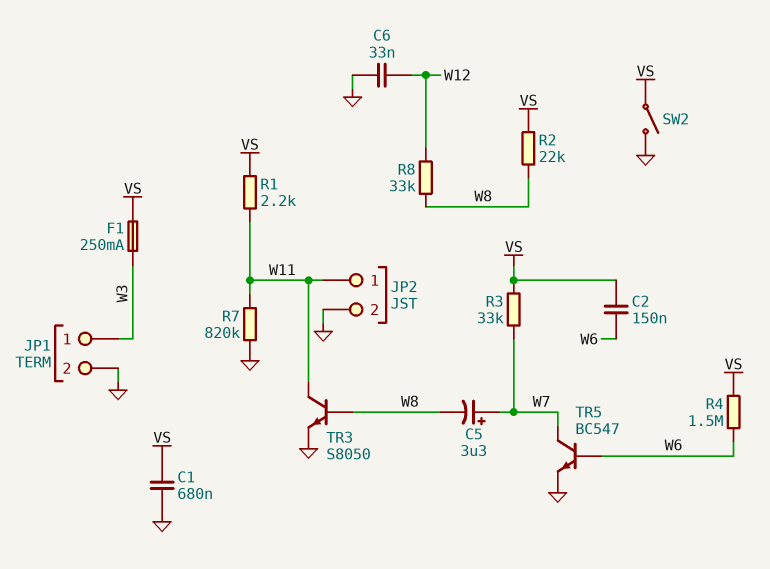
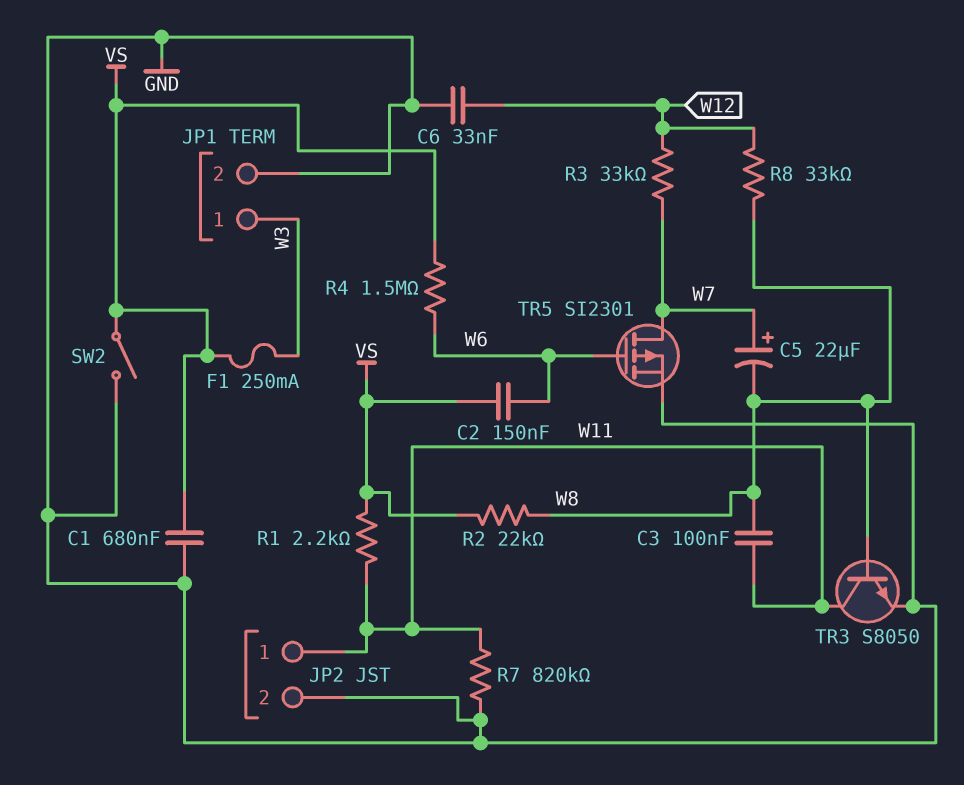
C3: none -> 100nF (W8, W11)
C5: 3.3uF (plus W7, minus W8) -> 22uF (plus W7, minus W8)
R3: 33k (VS, W7) -> 33k (W7, W12)
TR5: NPN BC547 (B W6, C W7, E GND) -> PMOS SI2301 (G W6, D W7, S GND)

